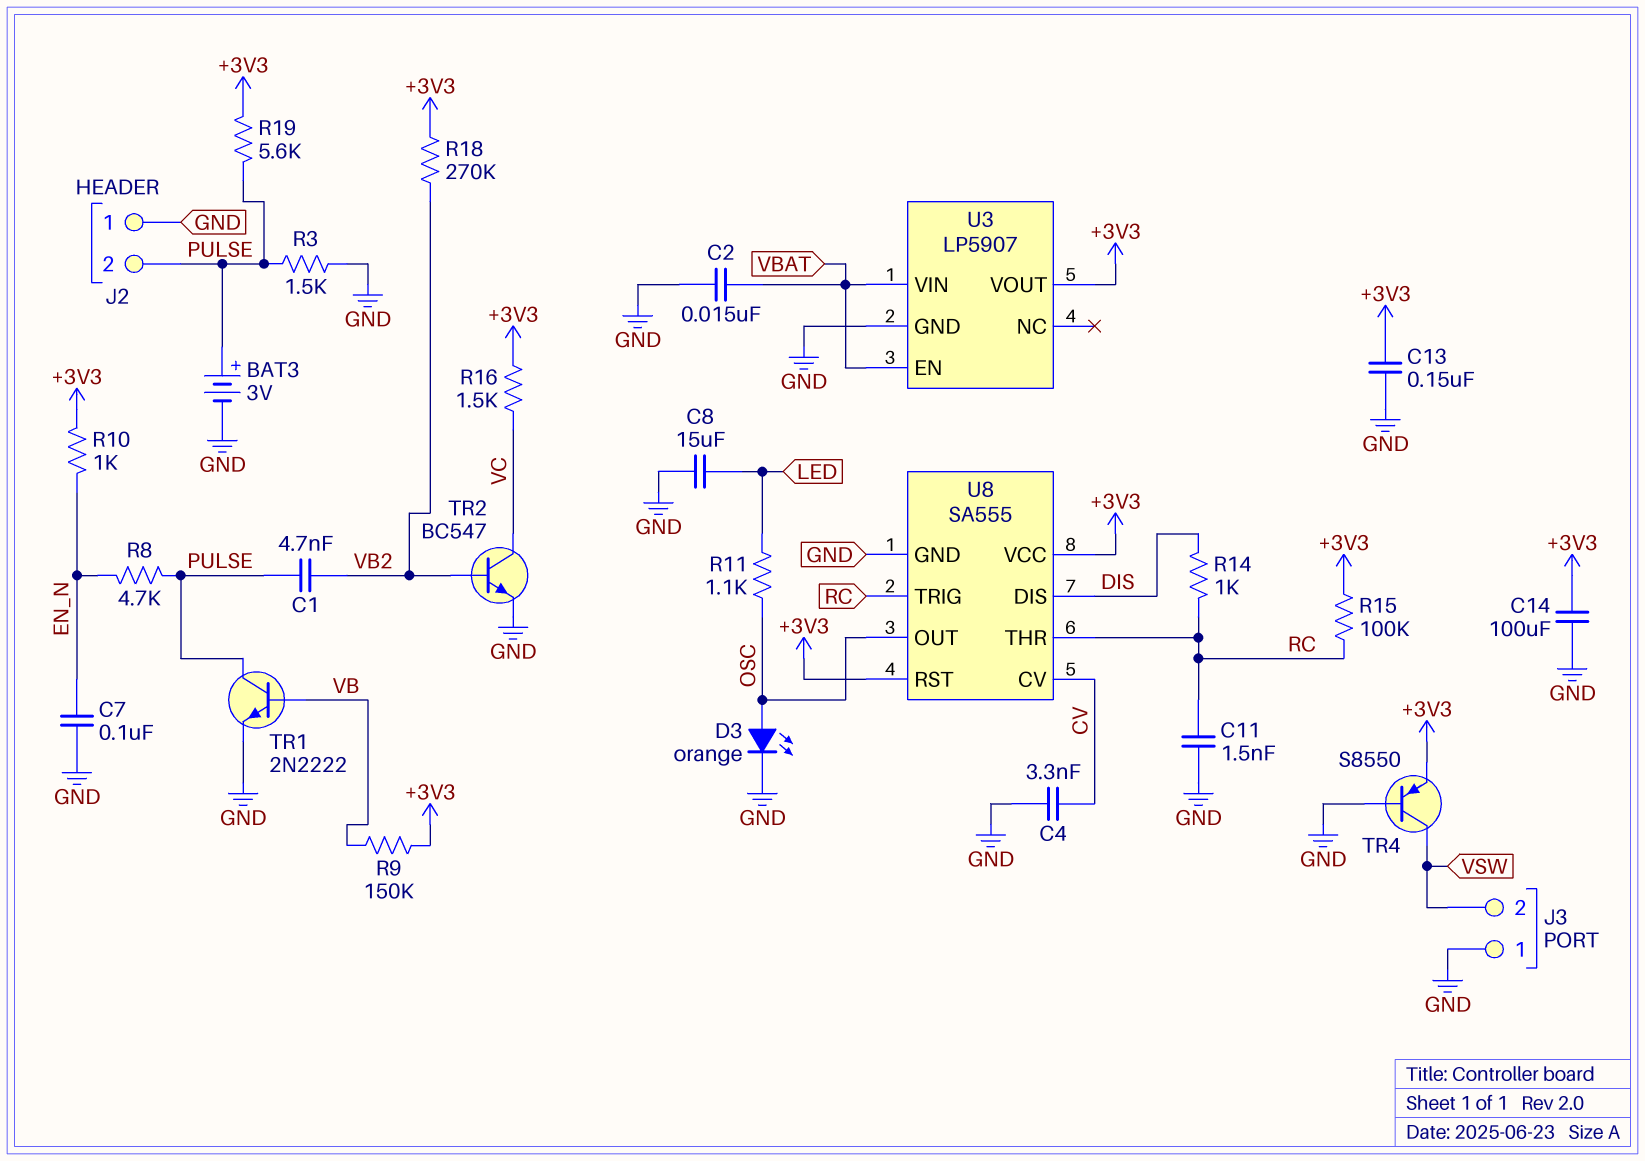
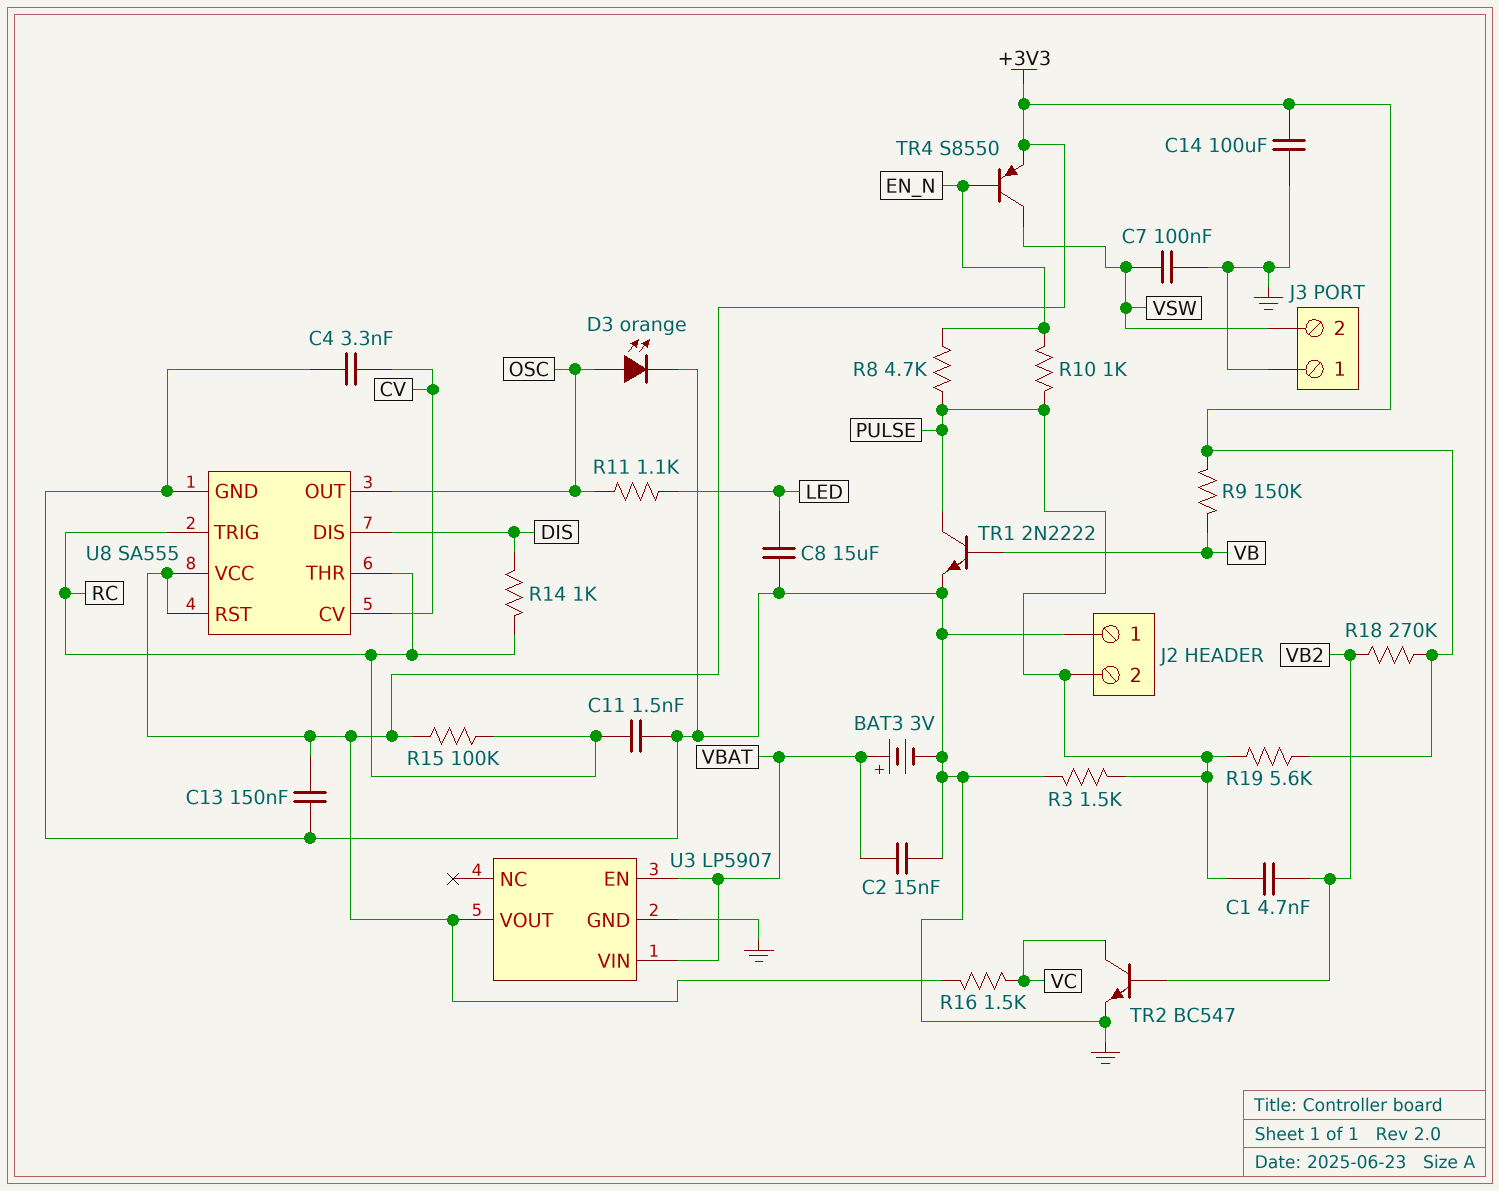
BAT3: 3V (plus PULSE, minus GND) -> 3V (plus VBAT, minus GND)
C7: 100nF (EN_N, GND) -> 100nF (GND, VSW)
R10: 1k (+3V3, EN_N) -> 1k (EN_N, PULSE)
TR4: PNP S8550 (B GND, C VSW, E +3V3) -> PNP S8550 (B EN_N, C VSW, E +3V3)

